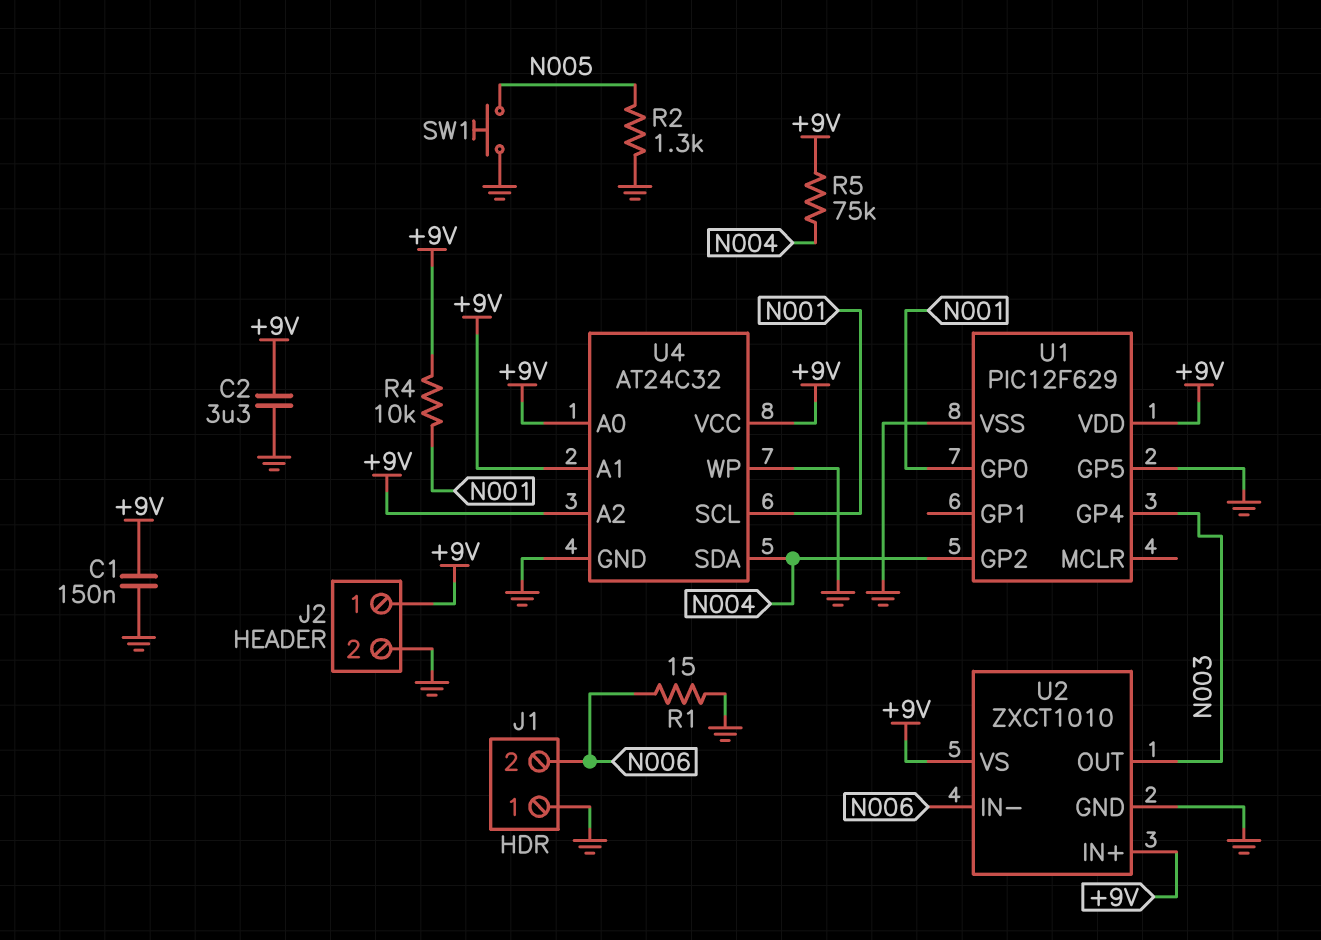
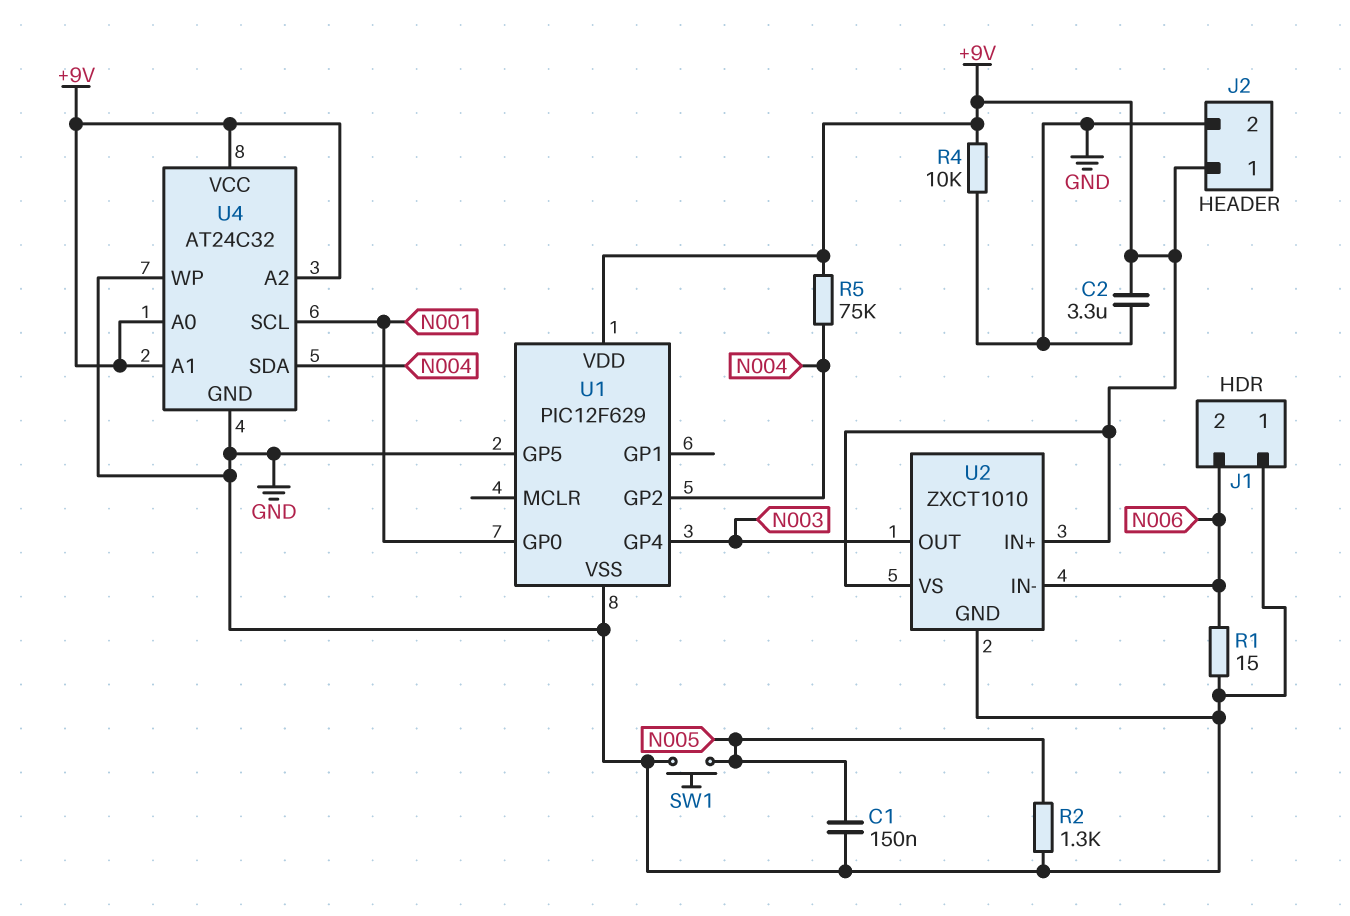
C1: 150nF (+9V, GND) -> 150nF (GND, N005)
R4: 10k (+9V, N001) -> 10k (+9V, GND)

